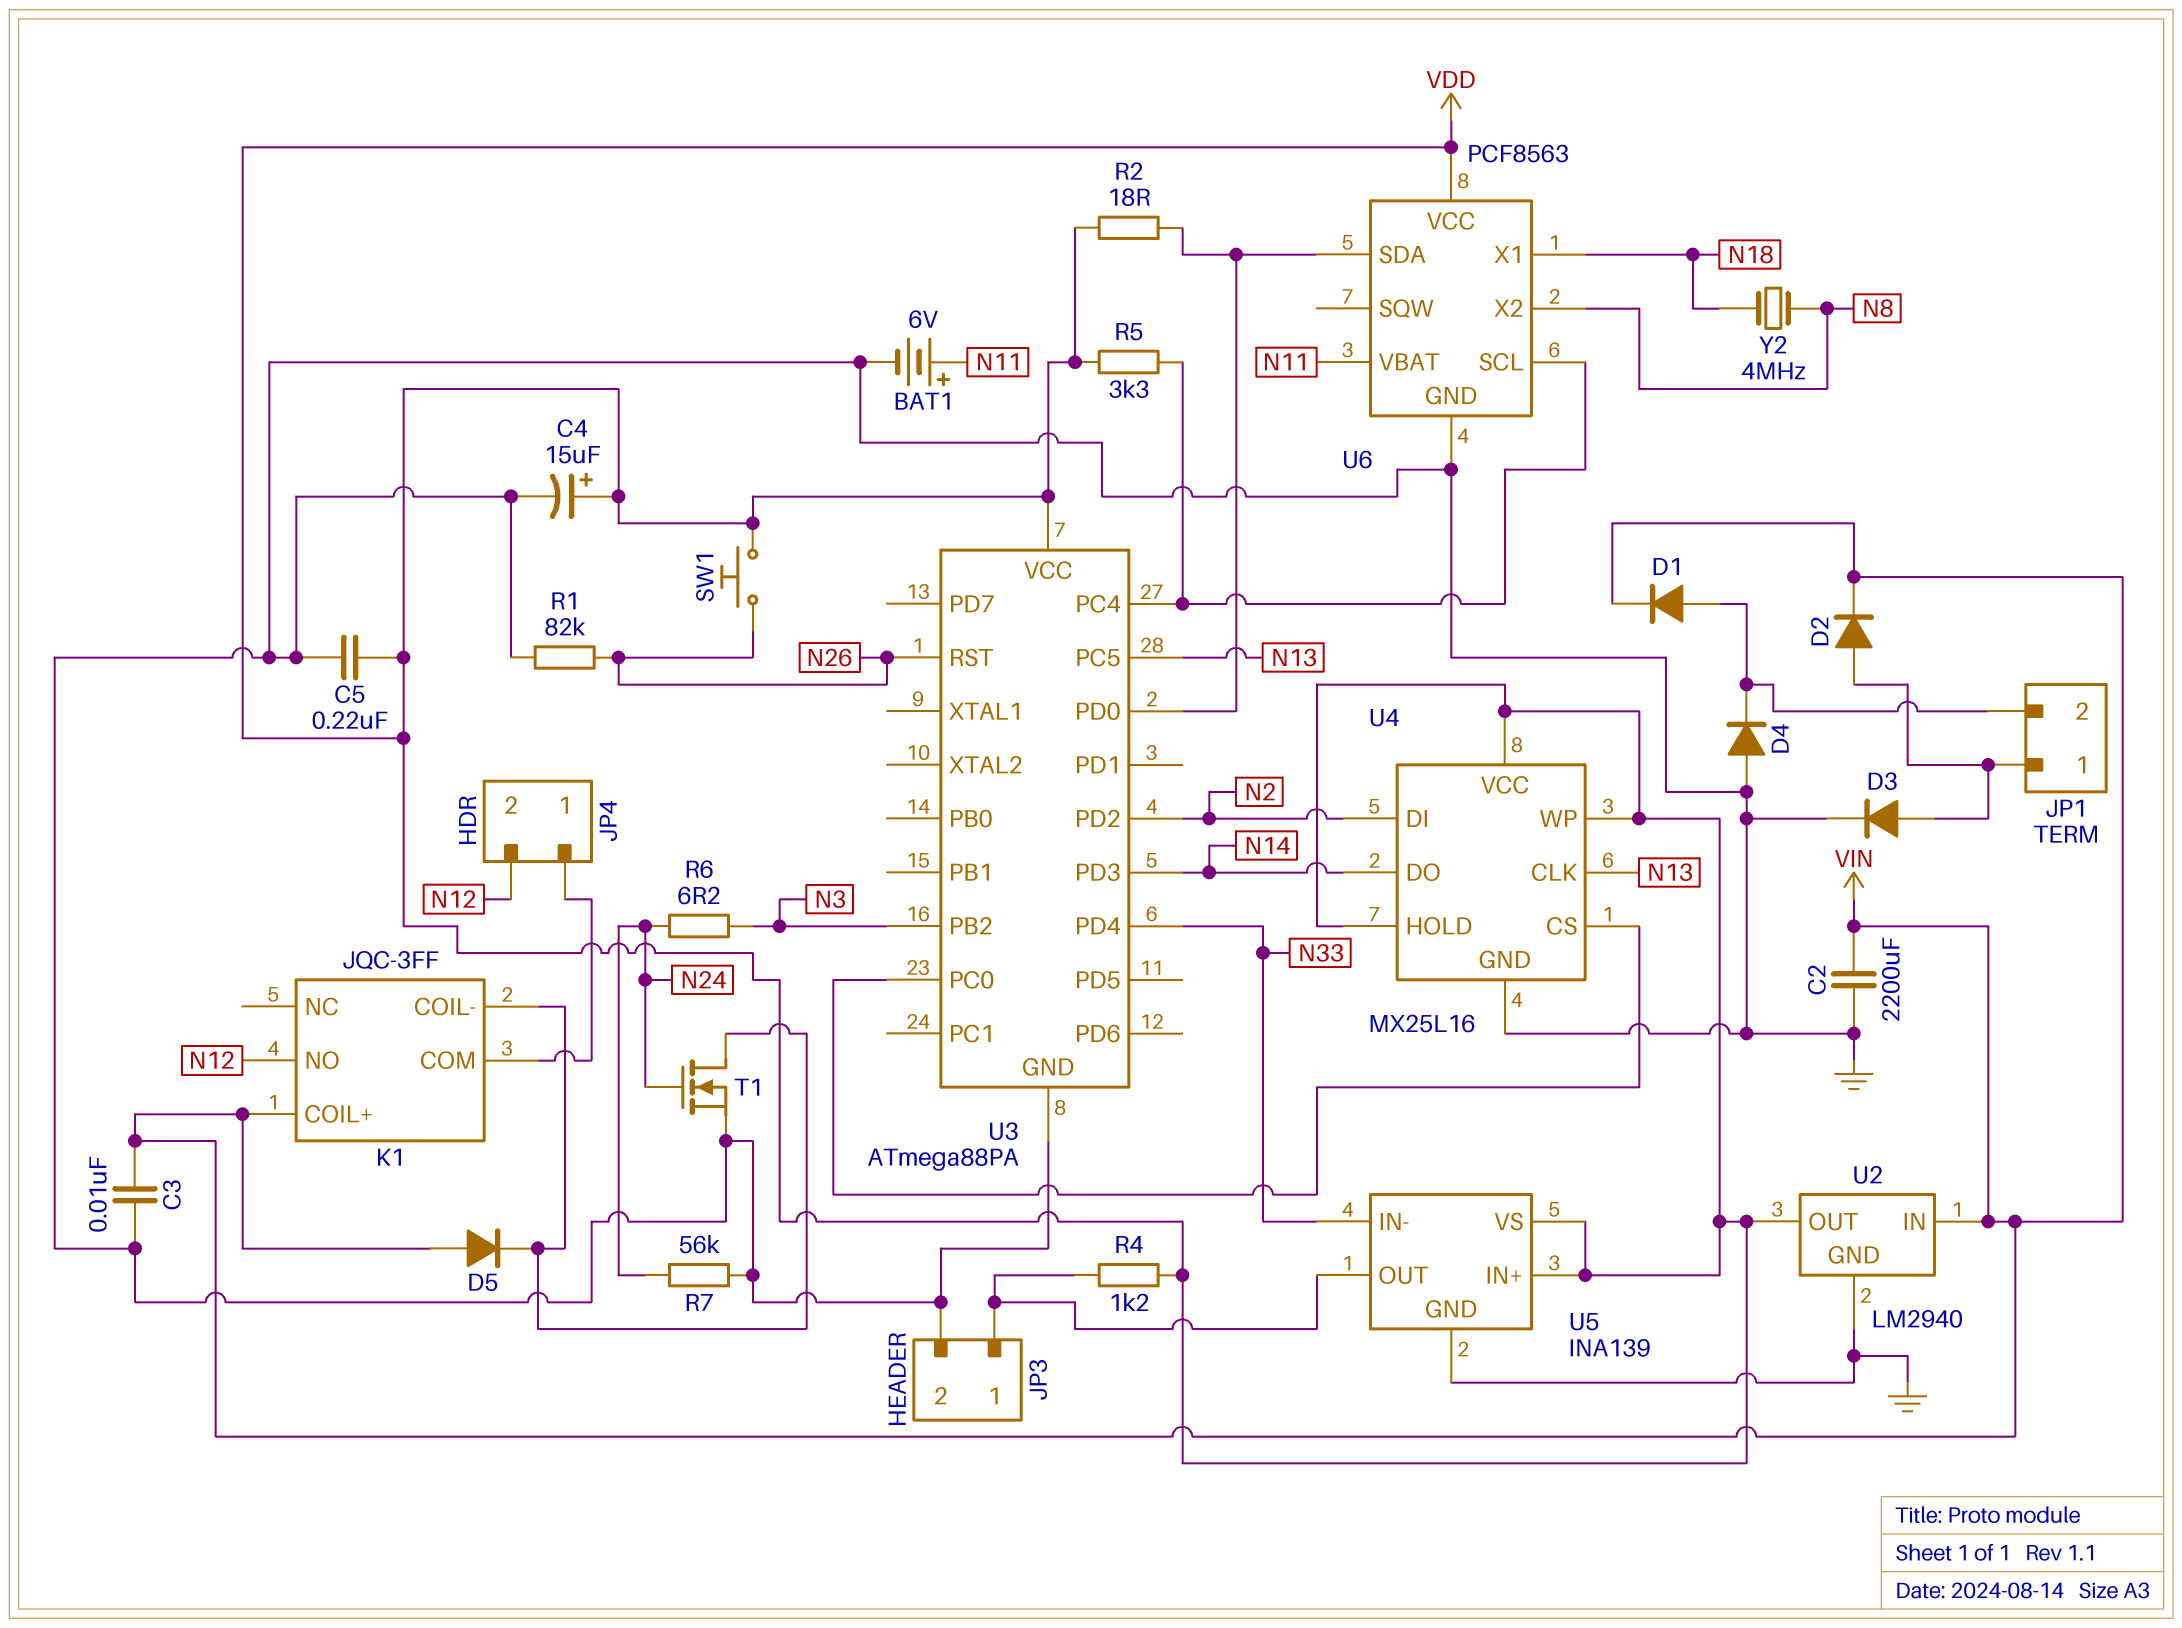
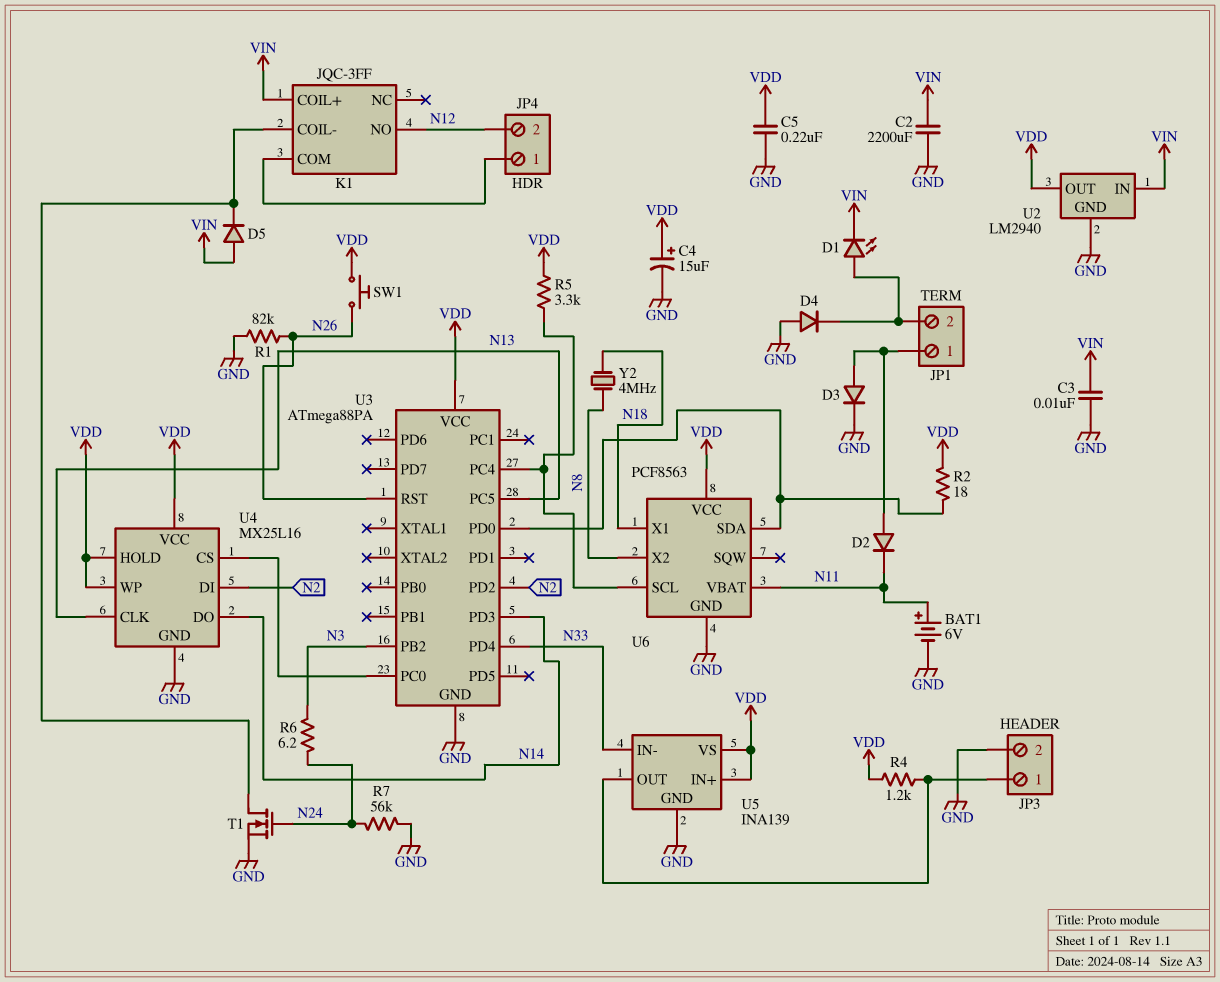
D1: diode (A JP1/2, K VIN) -> LED (A JP1/2, K VIN)
D2: diode (A JP1/1, K VIN) -> diode (A JP1/1, K N11)

